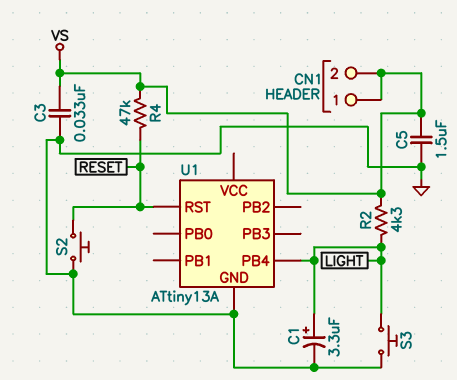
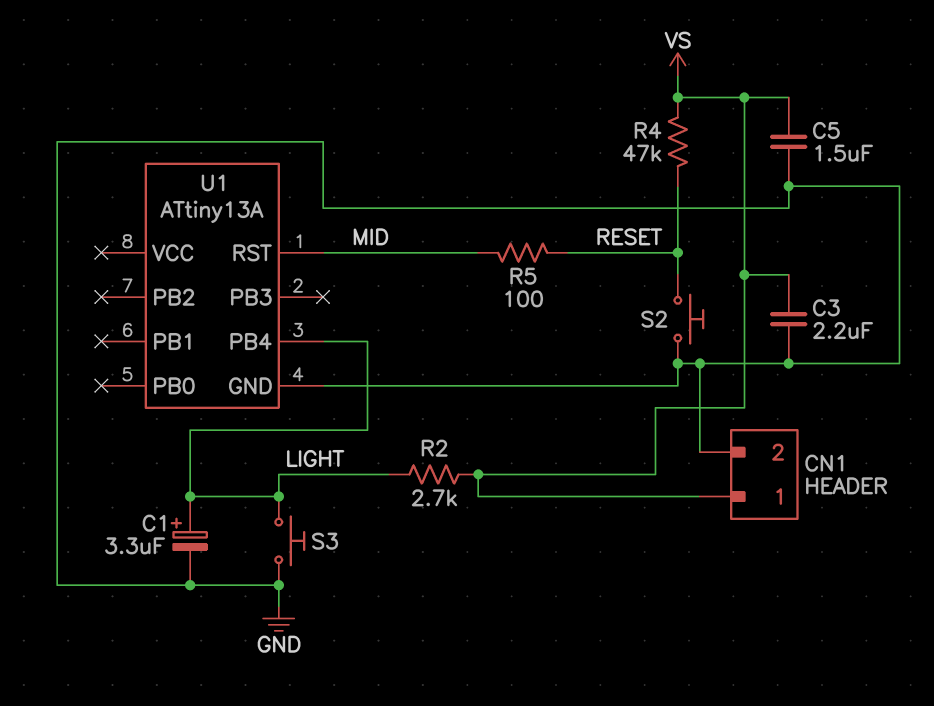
C3: 33nF (GND, VS) -> 2.2uF (GND, VS)
CN1 pin 2: VS -> GND
R2: 4.3k (LIGHT, VS) -> 2.7k (LIGHT, VS)
R5: none -> 100 (MID, RESET)
U1 pin RST: RESET -> MID

